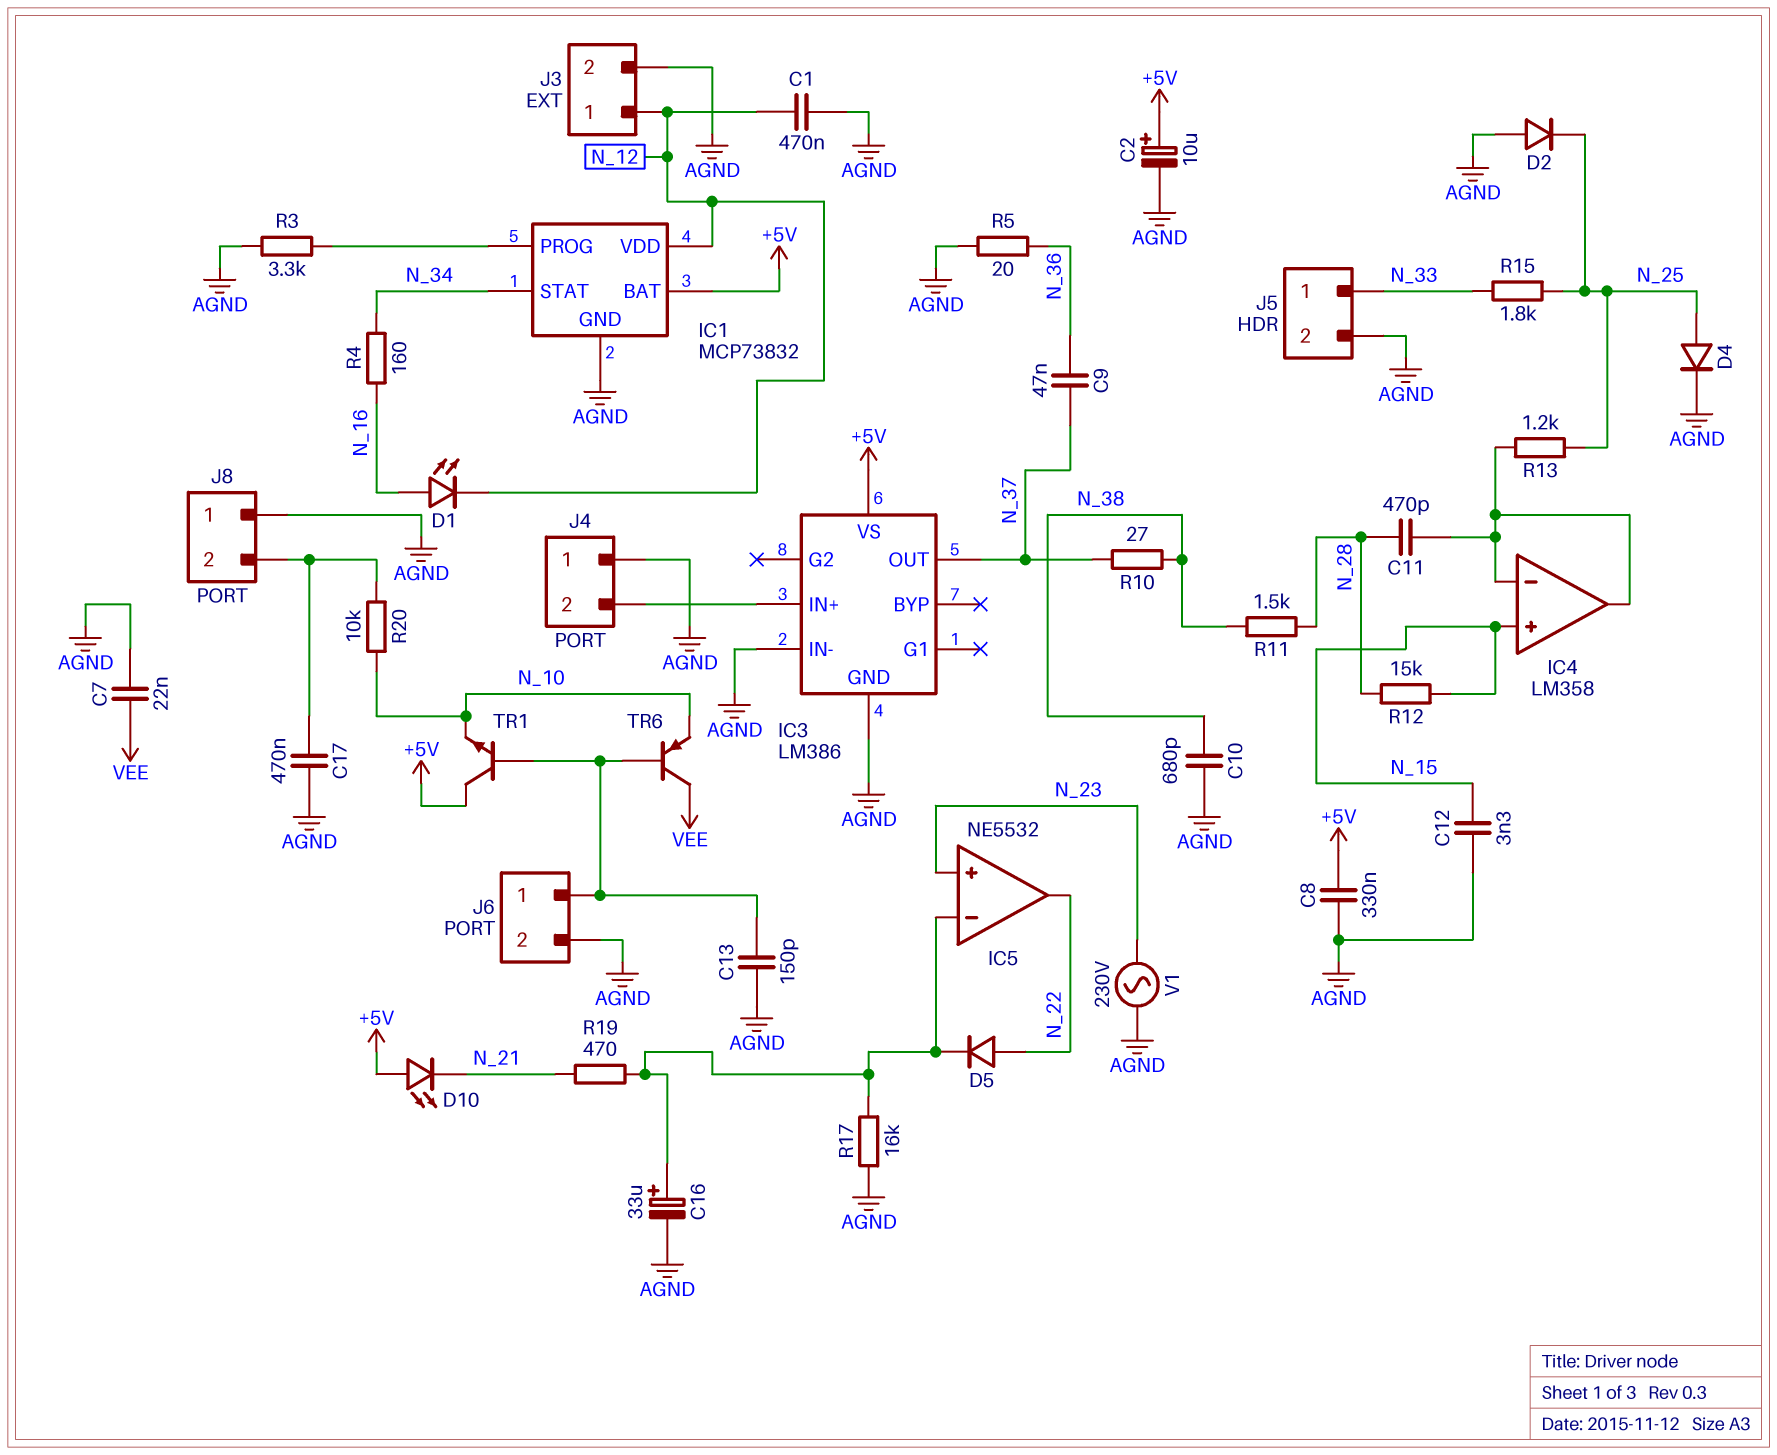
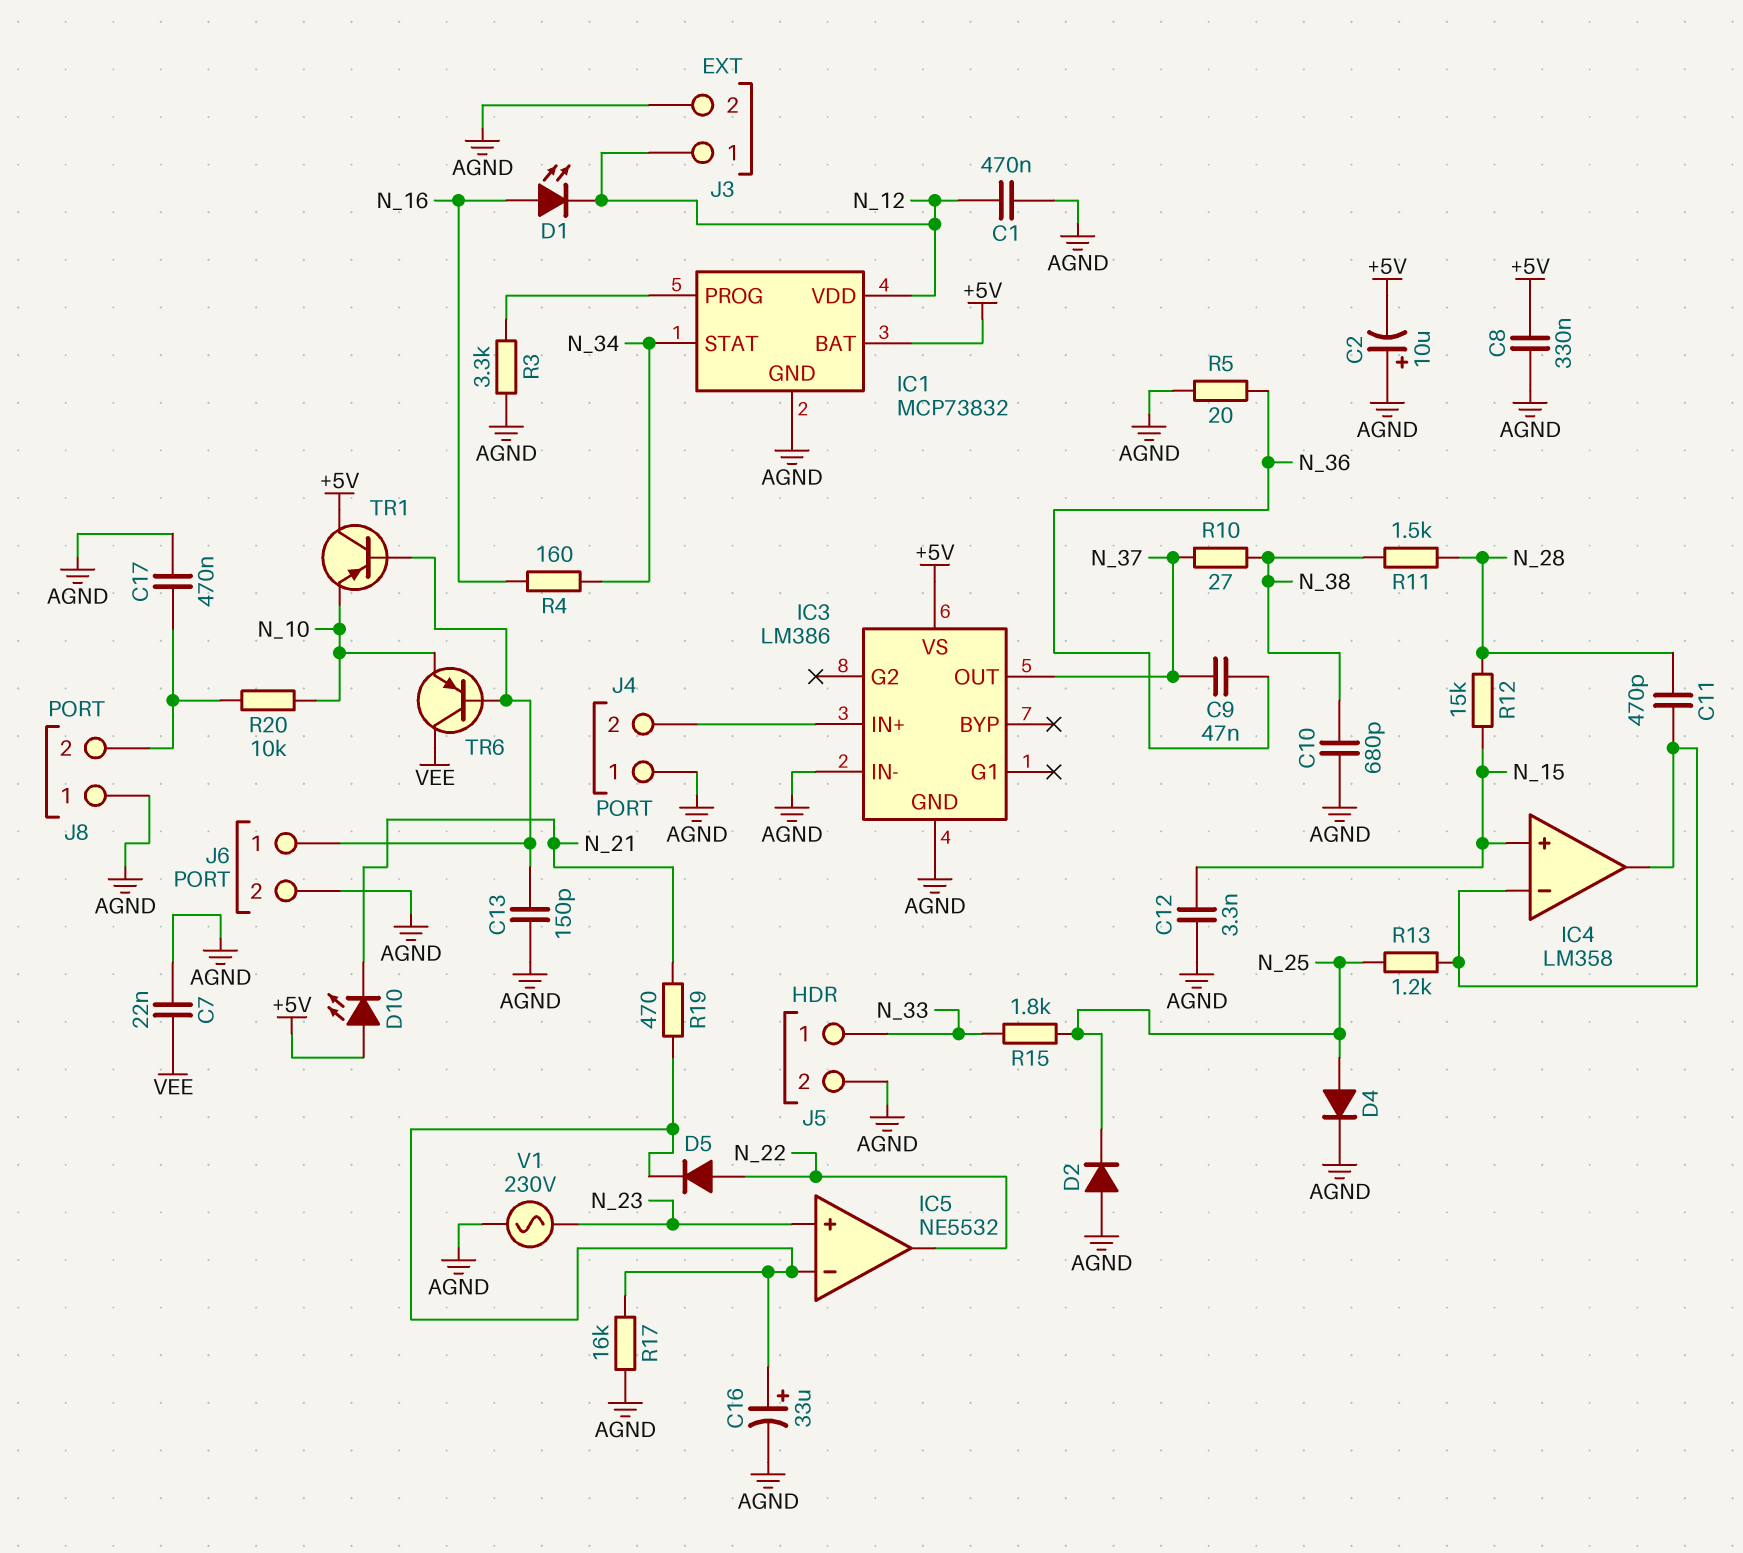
C2: 10uF (plus +5V, minus AGND) -> 10uF (plus AGND, minus +5V)
TR1: NPN (B J6/1, C +5V, E N_10) -> PNP (B J6/1, C +5V, E N_10)

